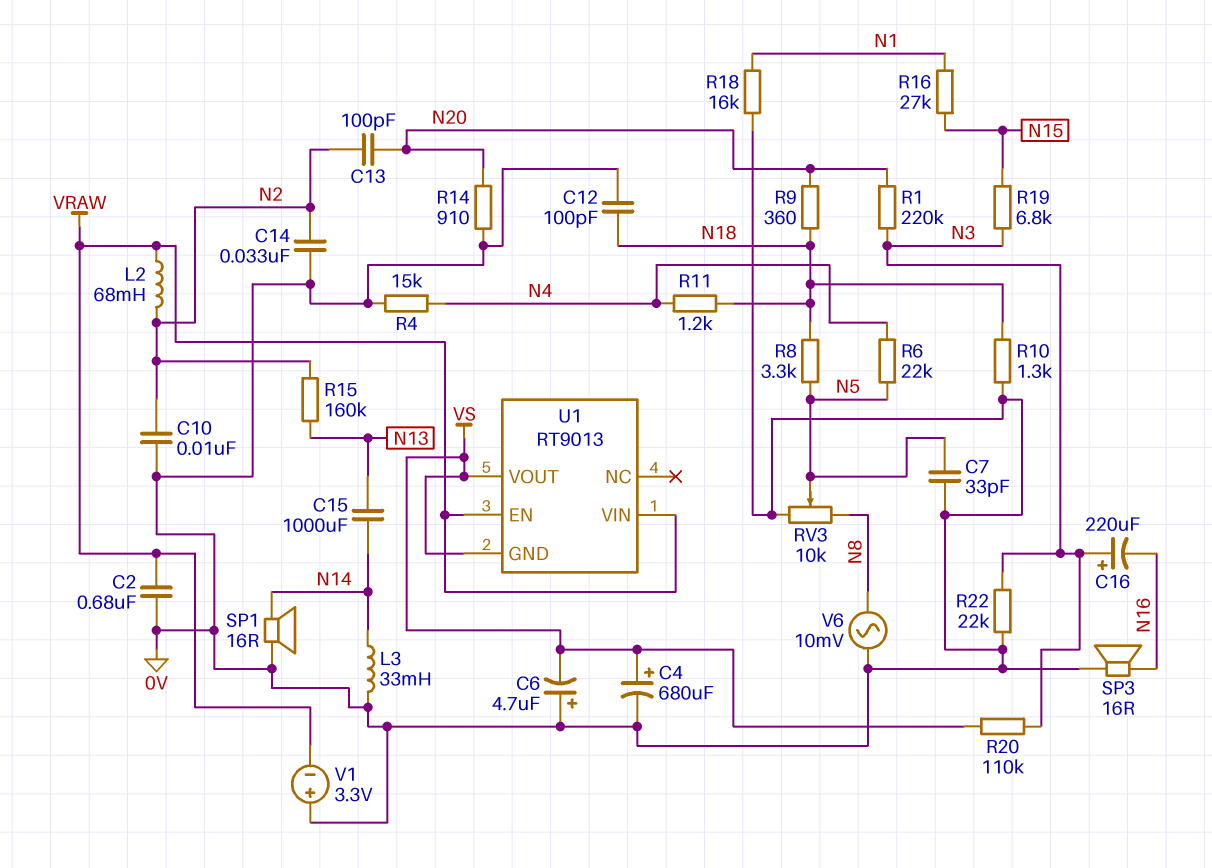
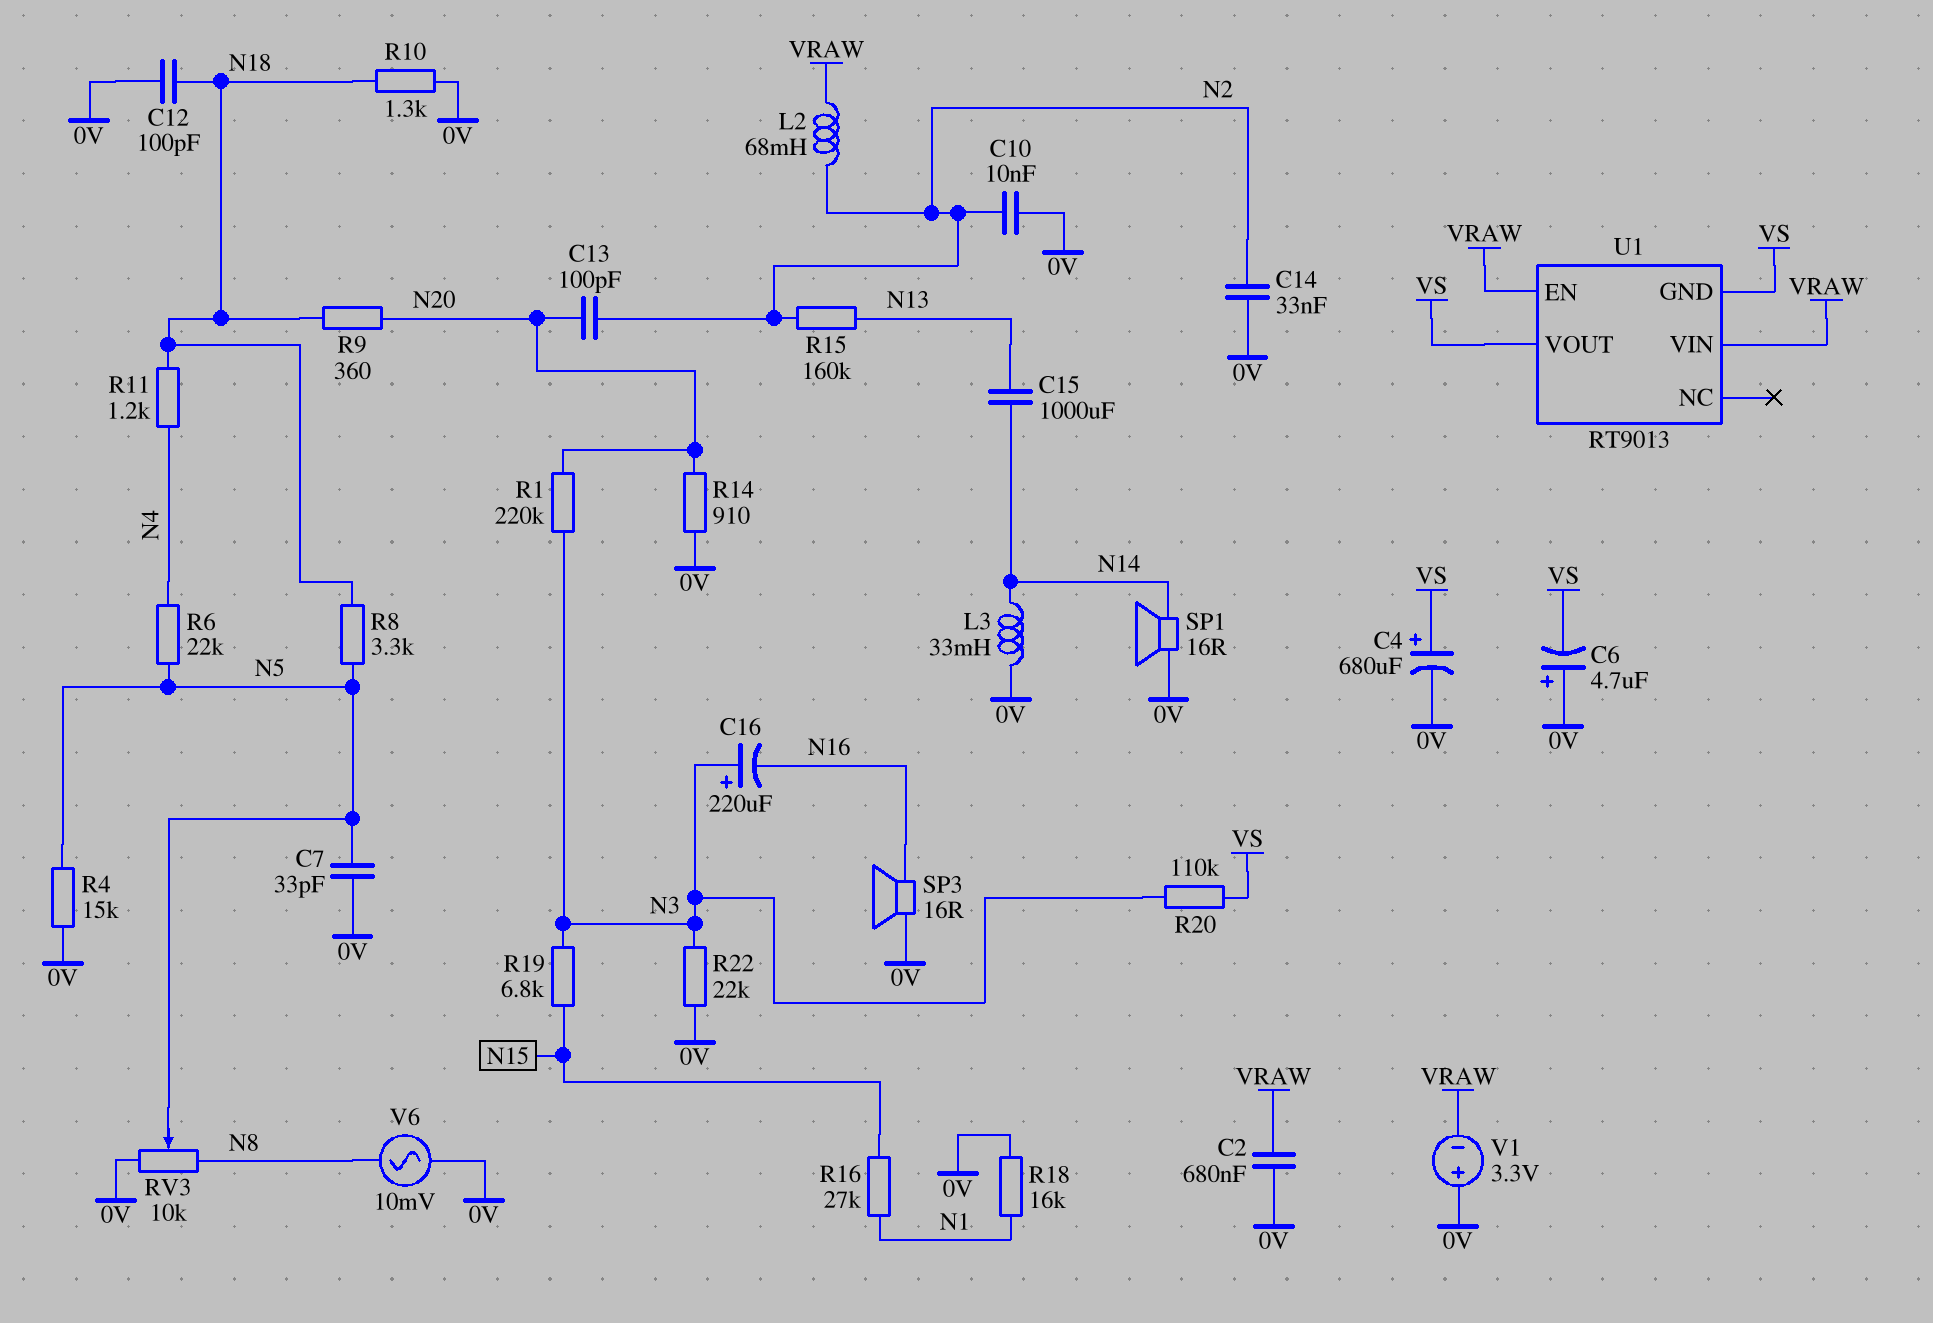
R4: 15k (0V, N4) -> 15k (0V, N5)

